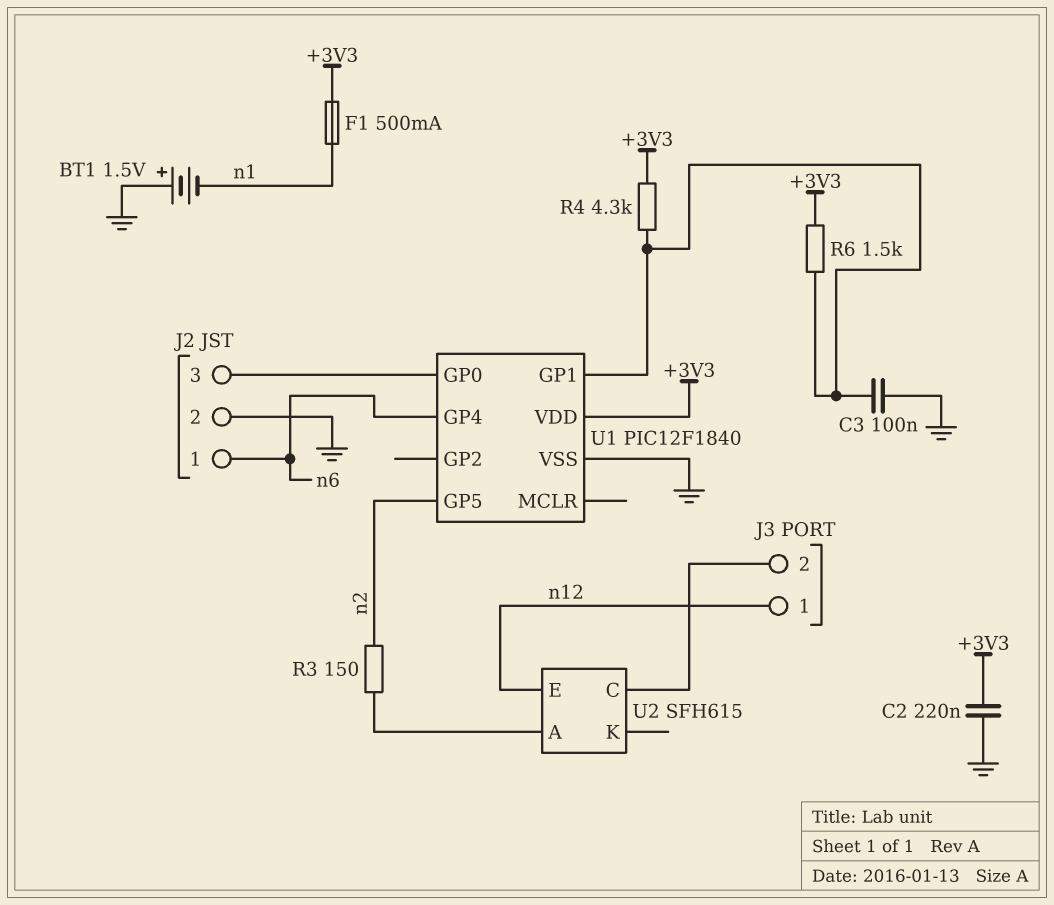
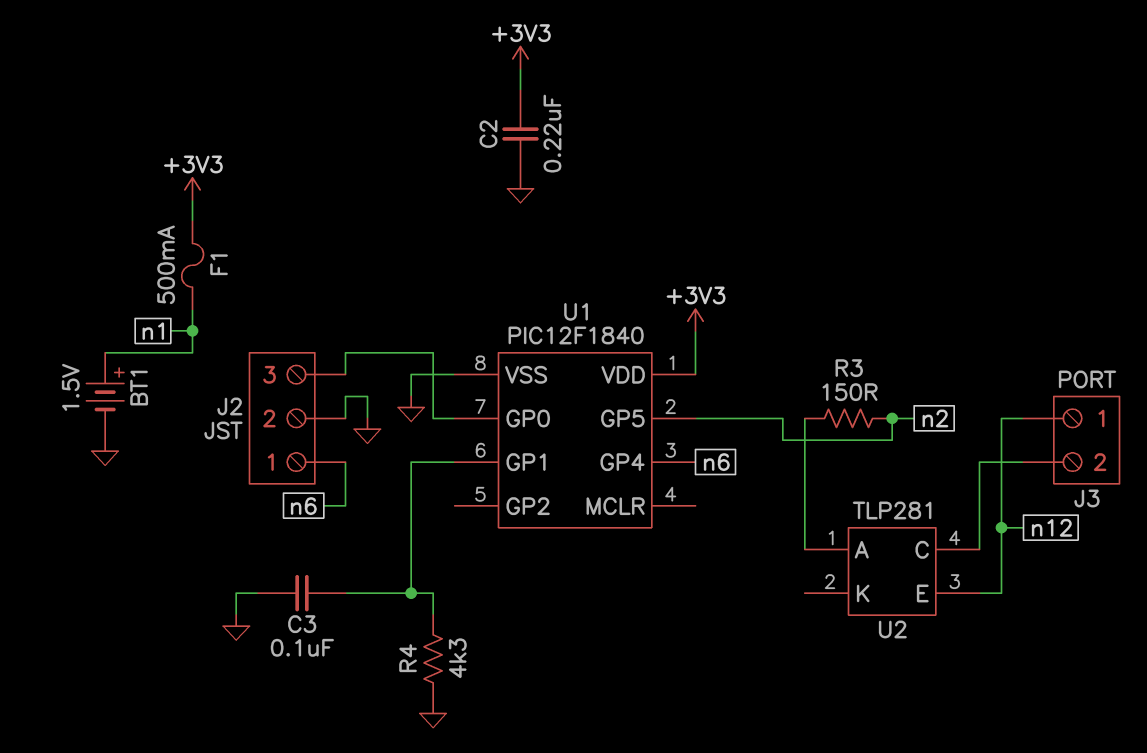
BT1: 1.5V (plus GND, minus n1) -> 1.5V (plus n1, minus GND)
R4: 4.3k (+3V3, U1/GP1) -> 4.3k (GND, U1/GP1)
R6: 1.5k (+3V3, U1/GP1) -> none
U2: SFH615 -> TLP281

